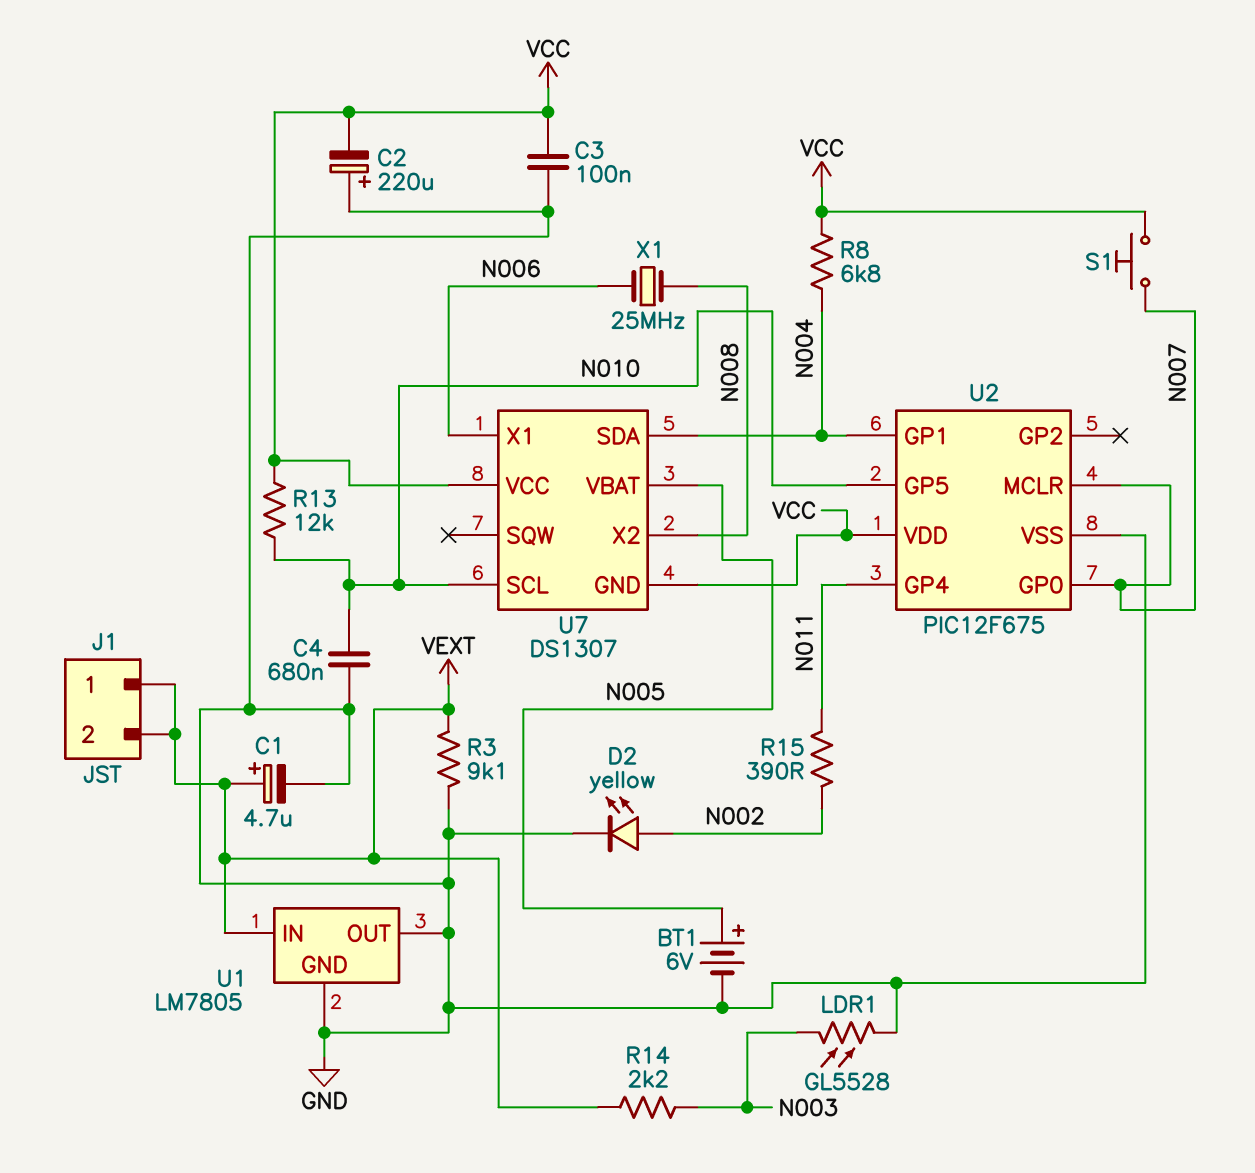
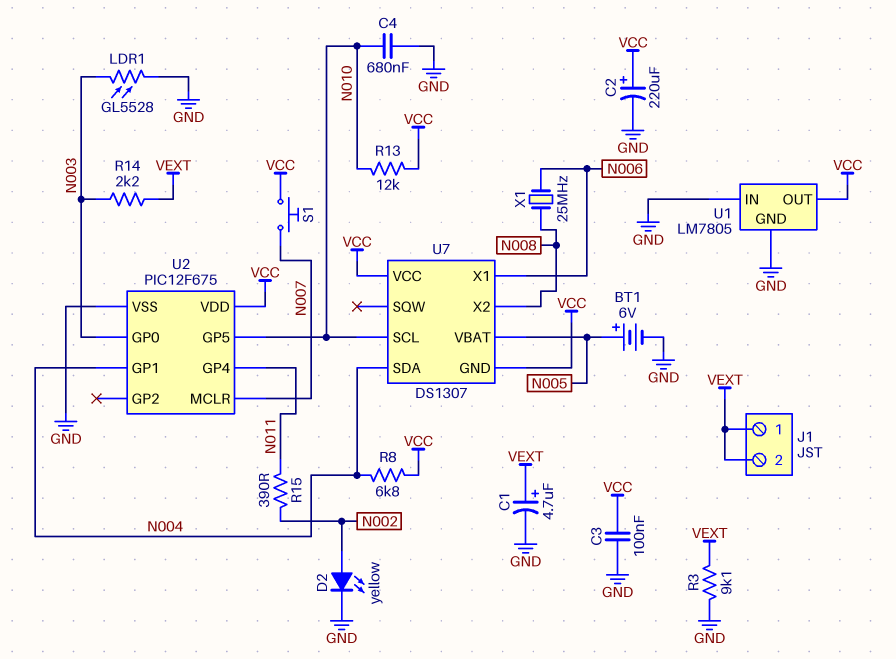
C2: 220uF (plus GND, minus VCC) -> 220uF (plus VCC, minus GND)
U1 pin IN: VEXT -> GND
U1 pin OUT: GND -> VCC
U2 pin GP0: N007 -> N003

